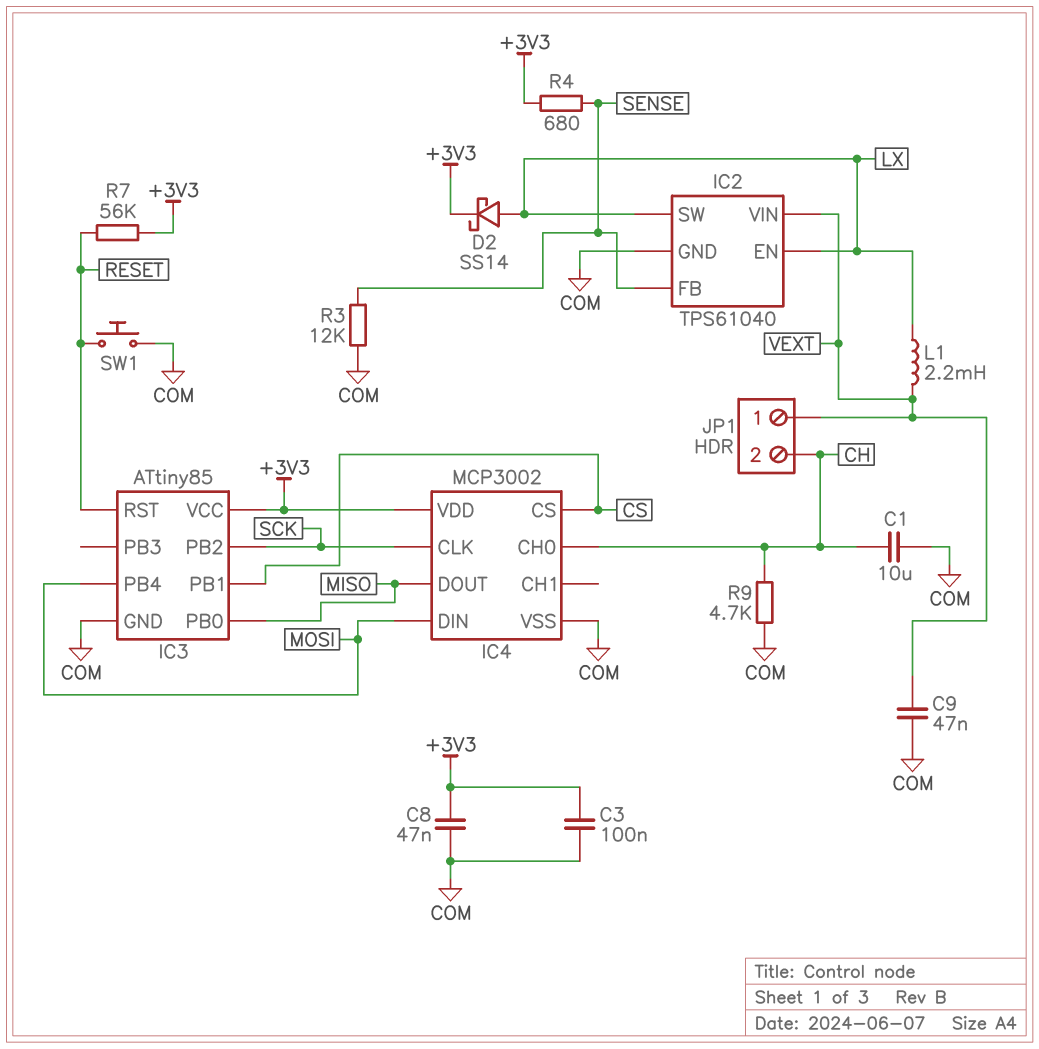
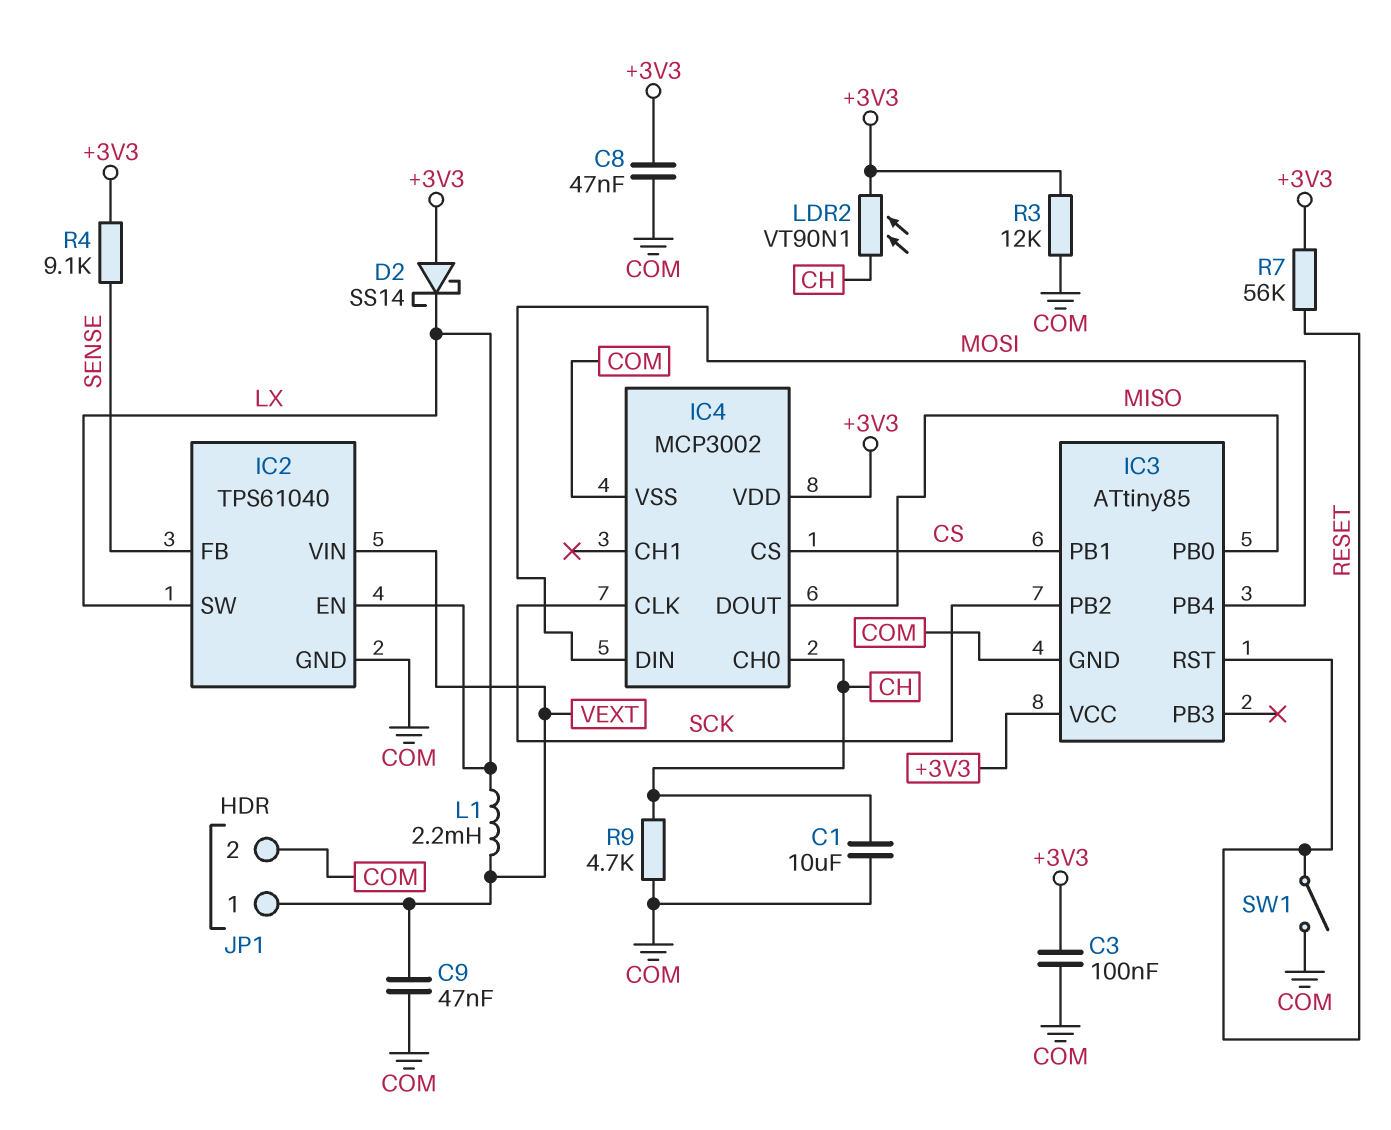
D2: schottky SS14 (A LX, K +3V3) -> schottky SS14 (A +3V3, K LX)
JP1 pin 2: CH -> COM
LDR2: none -> VT90N1 (+3V3, CH)
R3: 12k (COM, SENSE) -> 12k (+3V3, COM)
R4: 680 (+3V3, SENSE) -> 9.1k (+3V3, SENSE)
SW1: button (COM, RESET) -> switch (COM, RESET)

